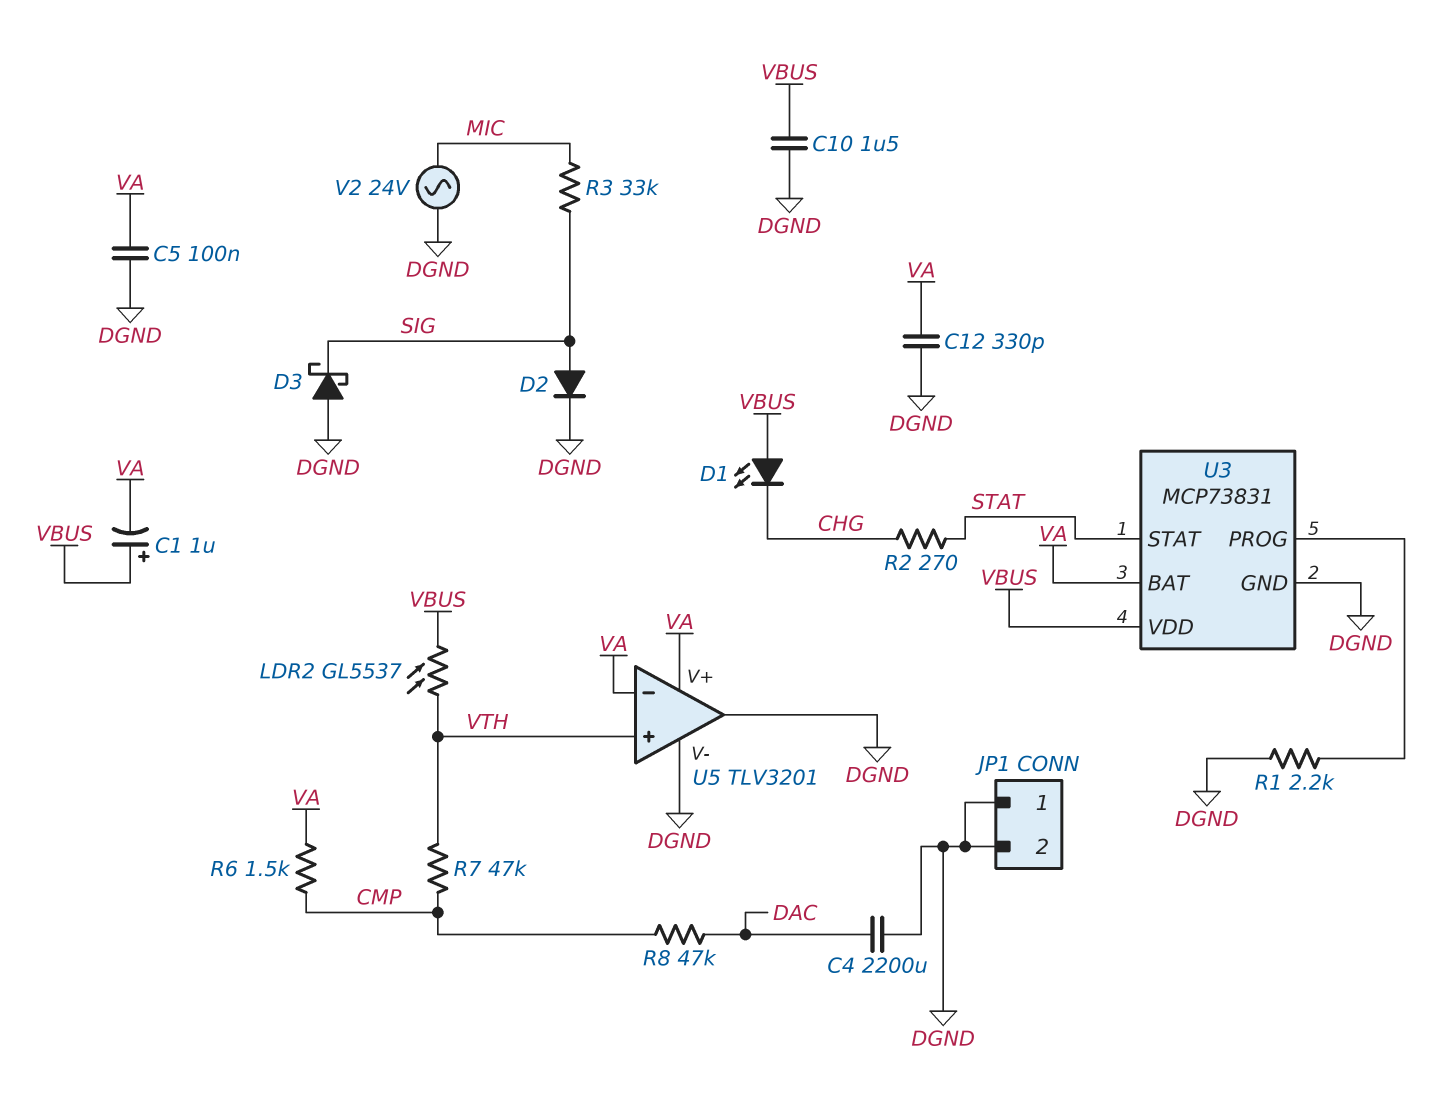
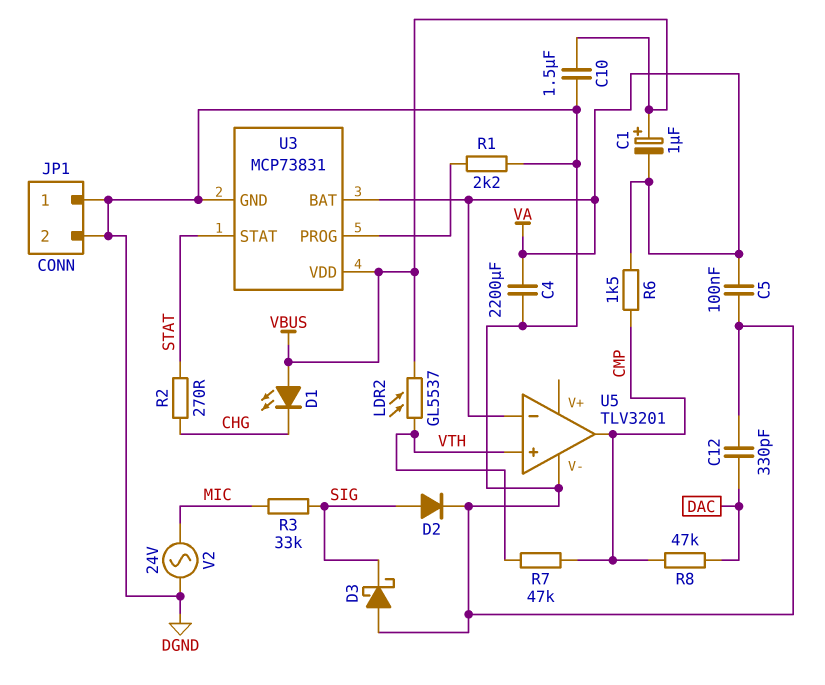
C4: 2200uF (DAC, DGND) -> 2200uF (DGND, VA)
C12: 330pF (DGND, VA) -> 330pF (DAC, DGND)
U5 pin V+: VA -> none
U5 pin out: DGND -> CMP

